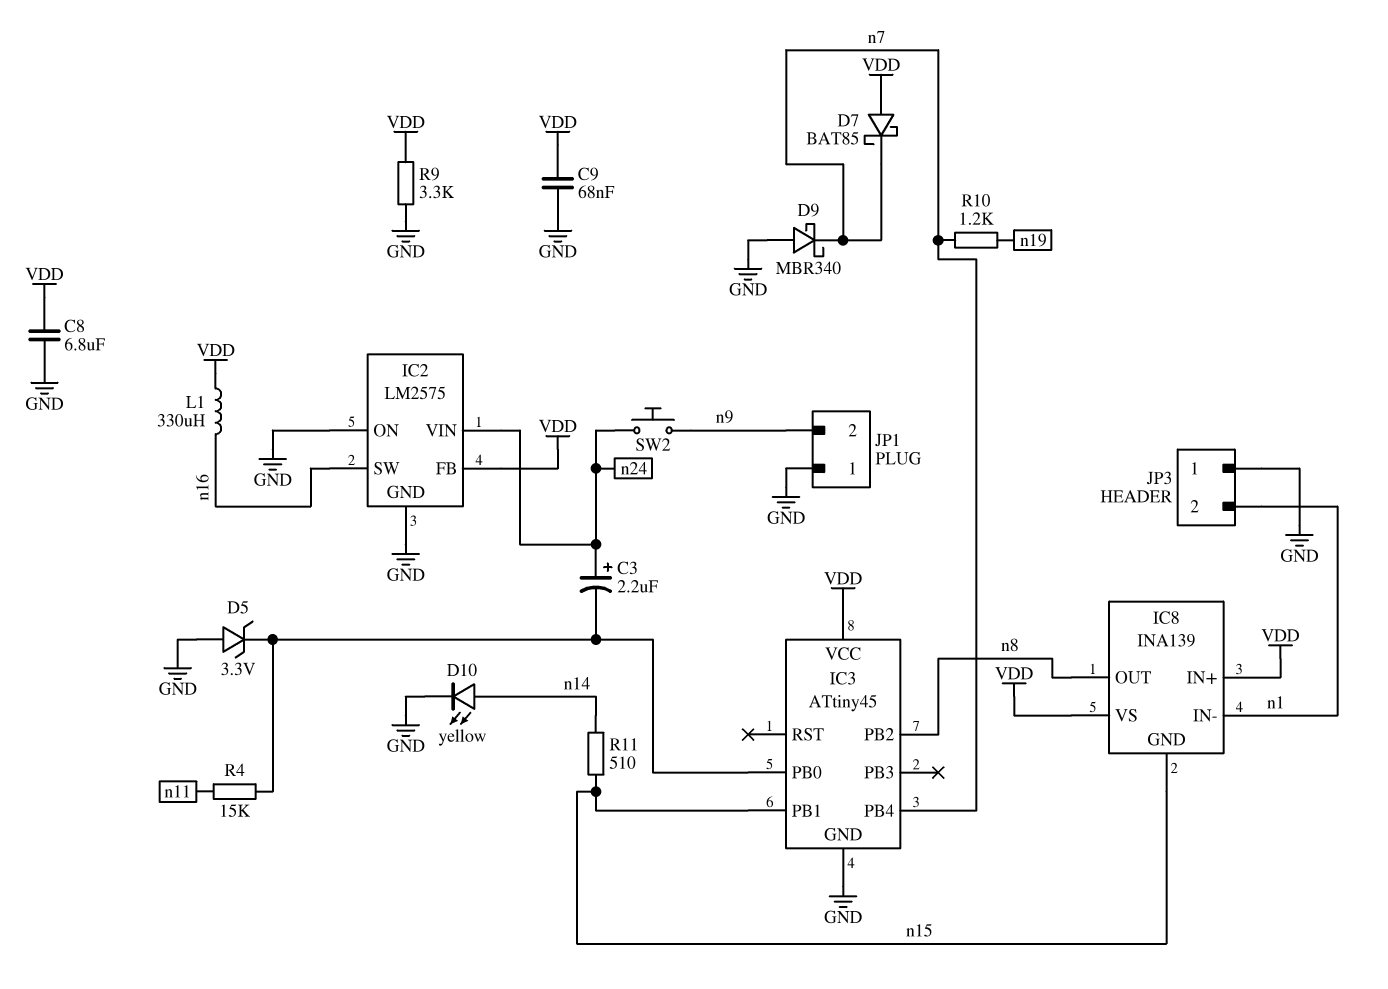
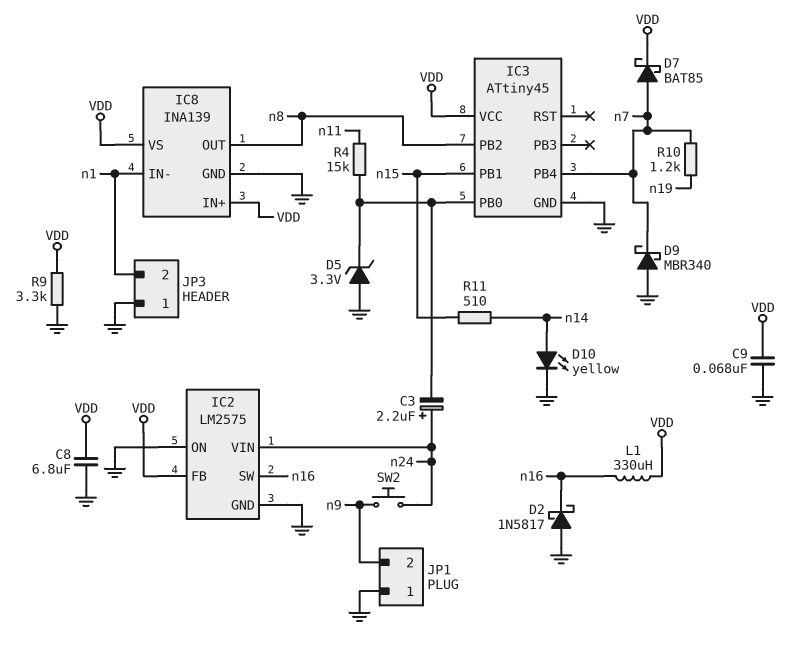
D2: none -> schottky 1N5817 (A GND, K n16)
D7: schottky BAT85 (A VDD, K n7) -> schottky BAT85 (A n7, K VDD)
IC8 pin GND: n15 -> GND

